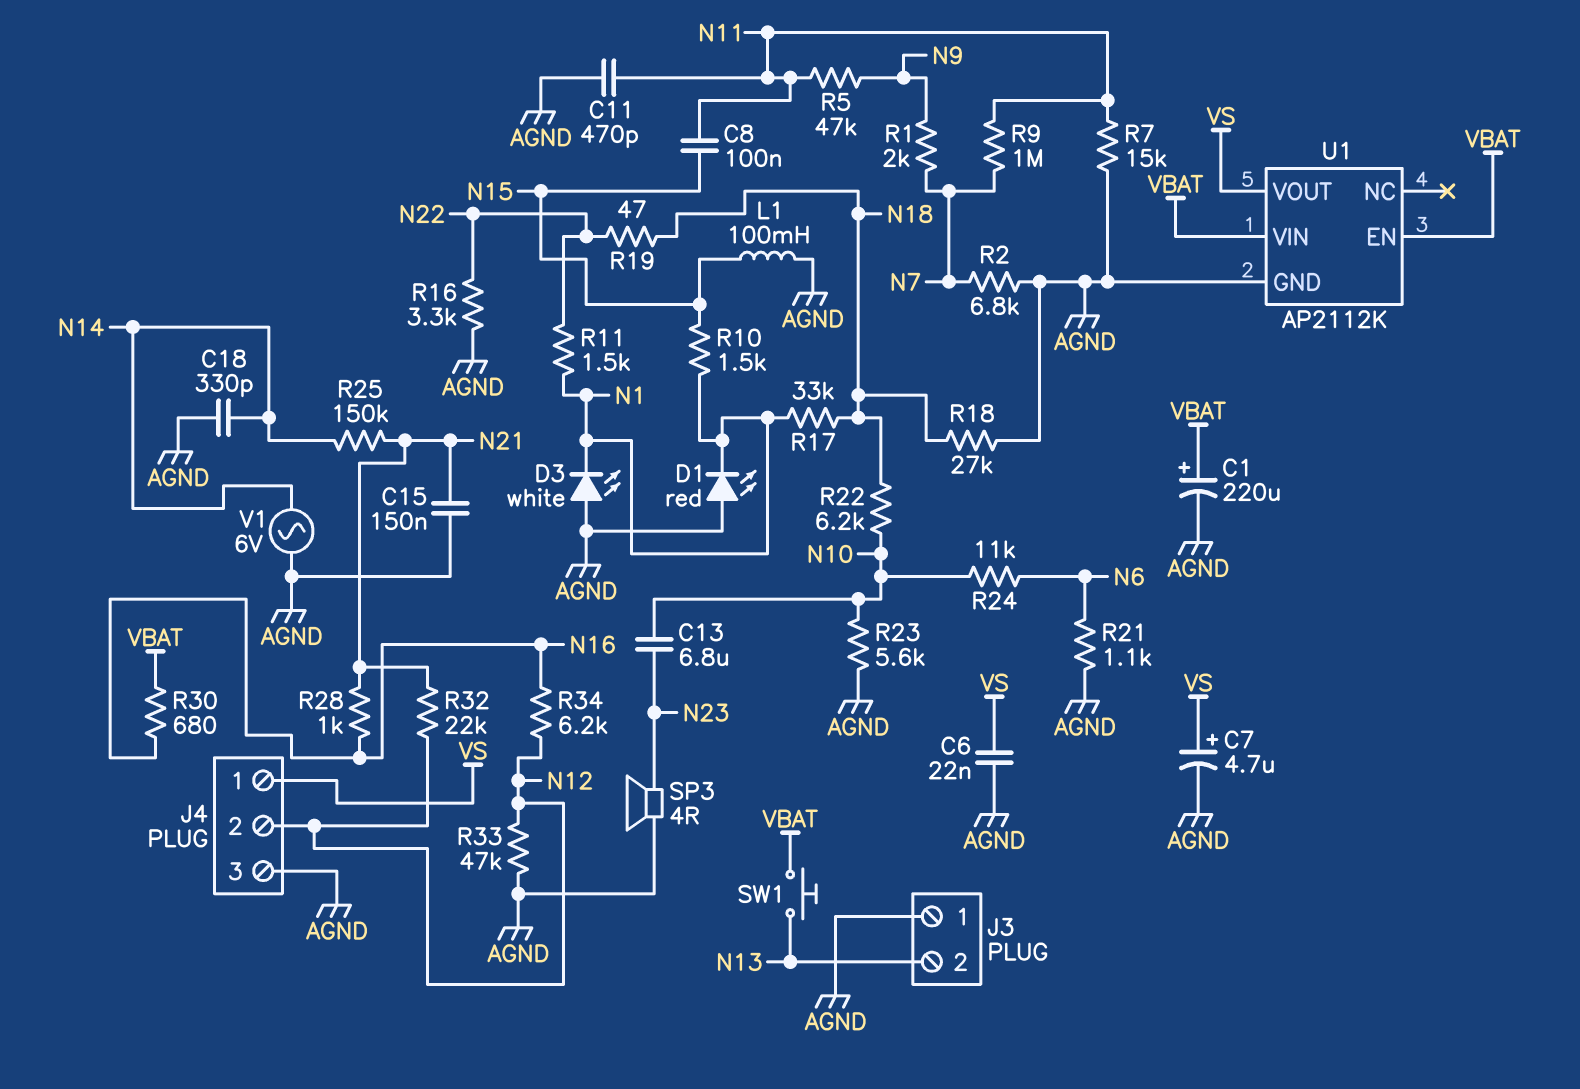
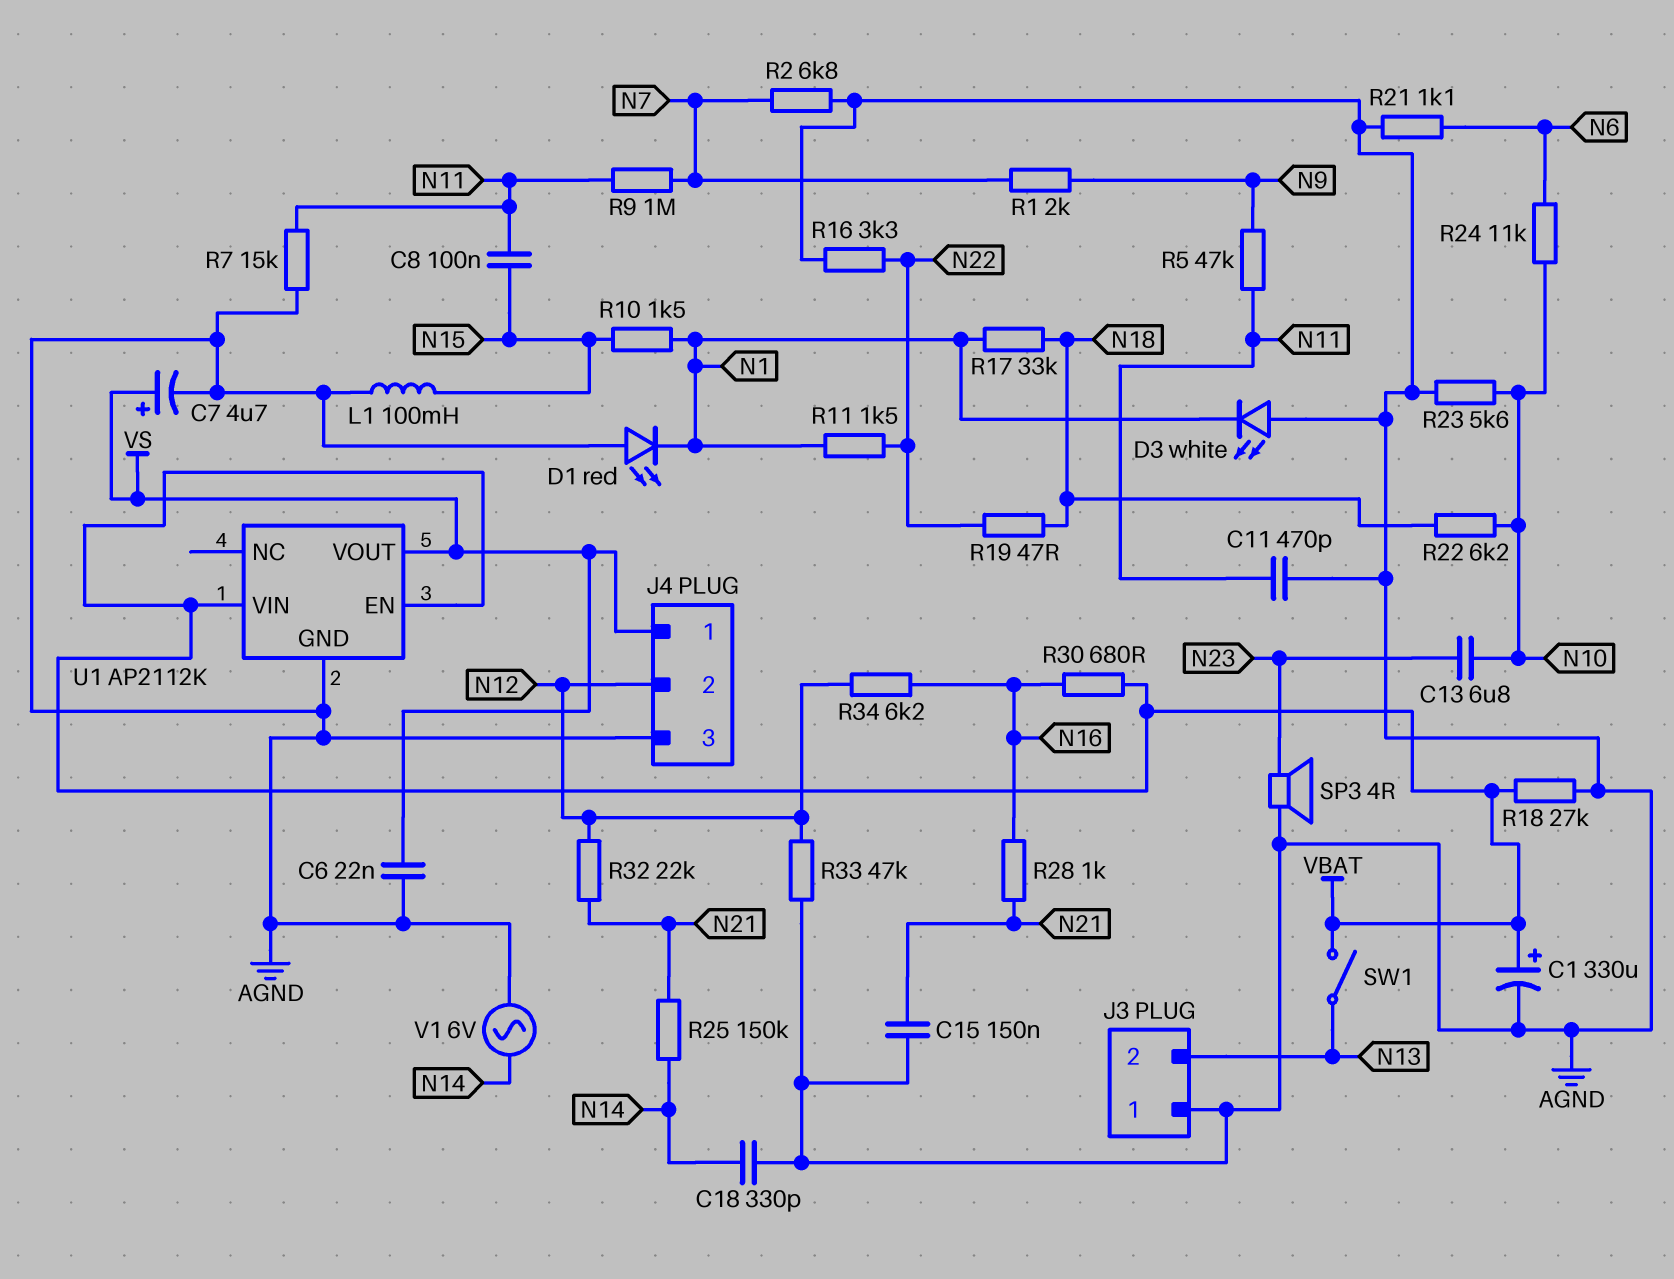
C1: 220uF (plus VBAT, minus AGND) -> 330uF (plus VBAT, minus AGND)
R18: 27k (AGND, N18) -> 27k (AGND, VBAT)
SW1: button (N13, VBAT) -> switch (N13, VBAT)

